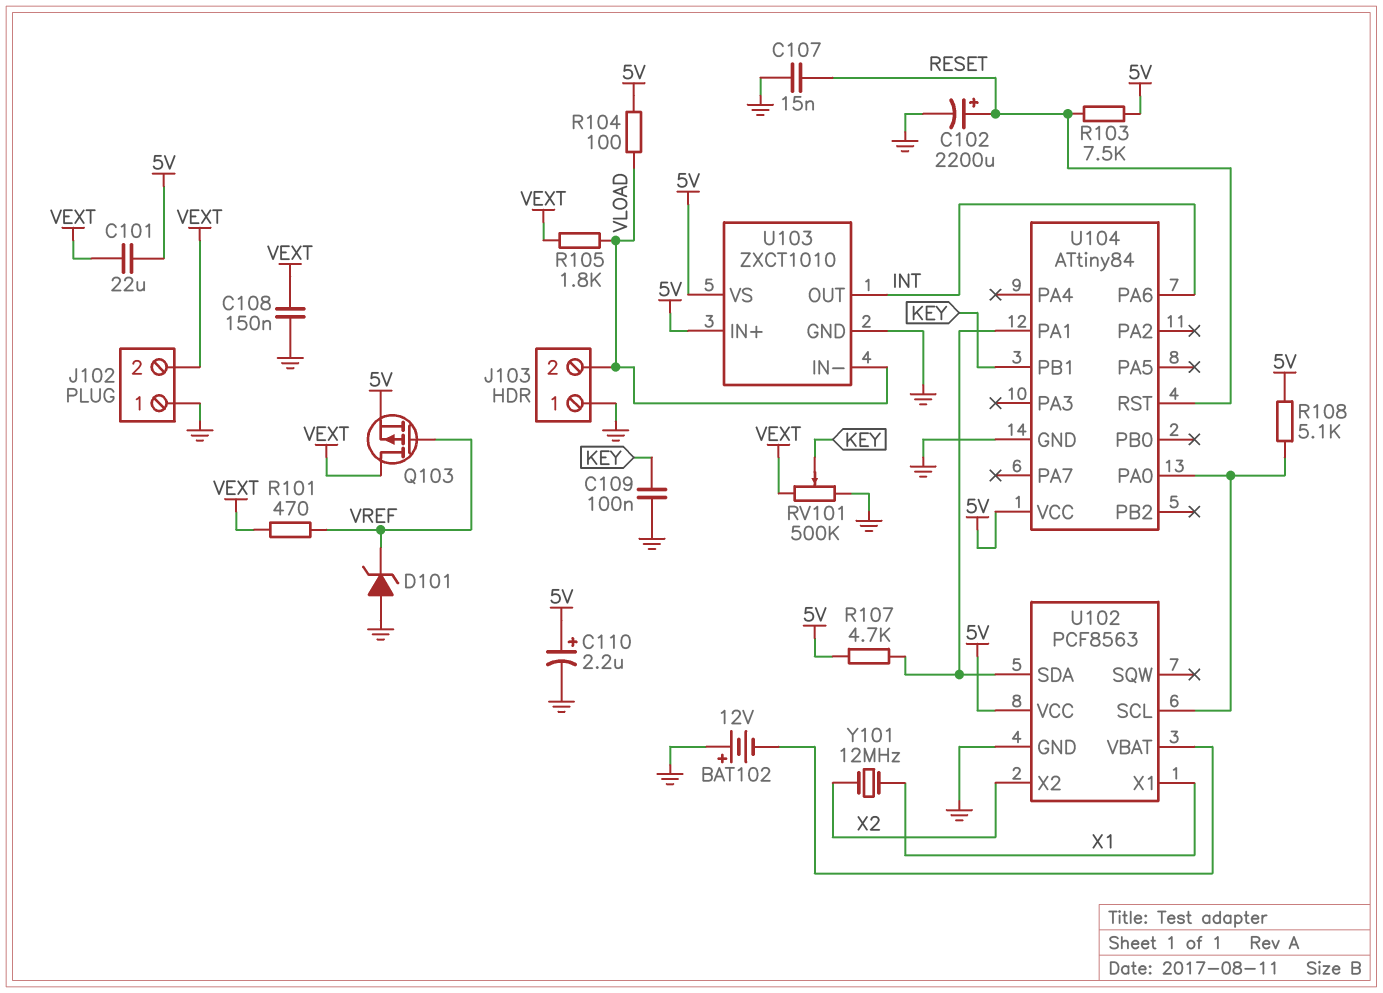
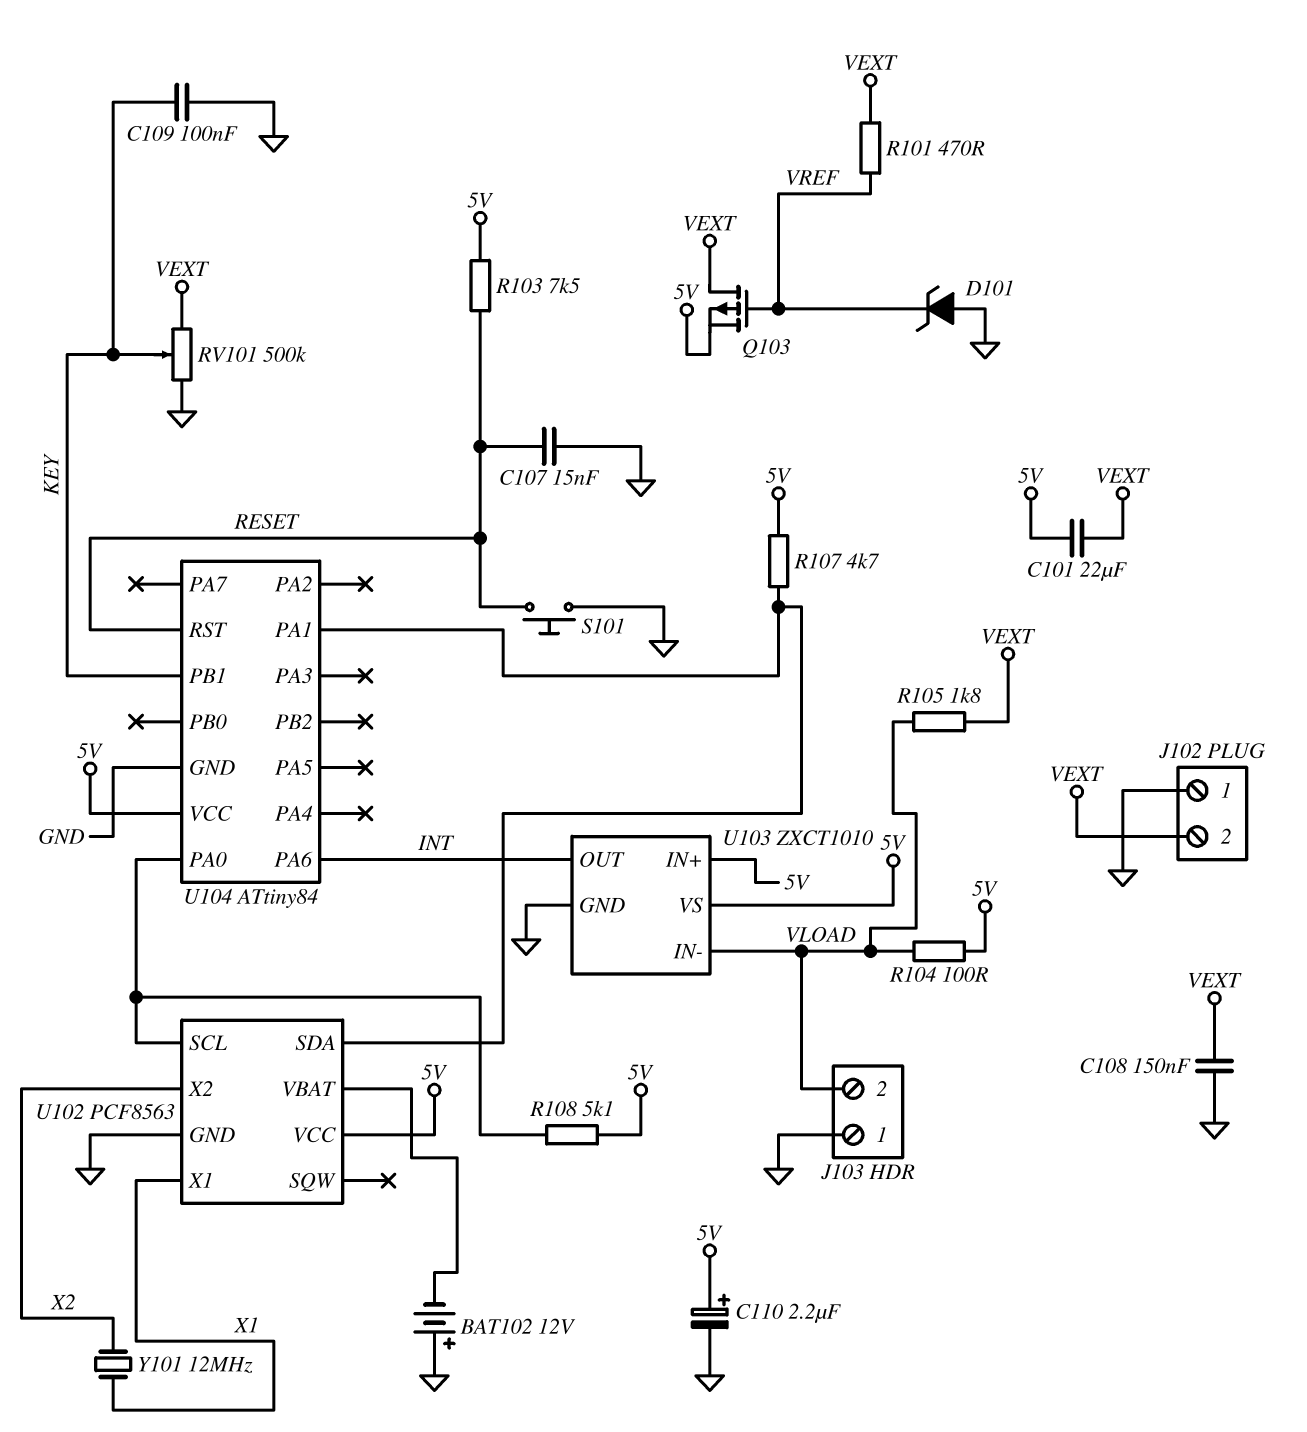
C102: 2200uF (plus RESET, minus GND) -> none
S101: none -> button (GND, RESET)

